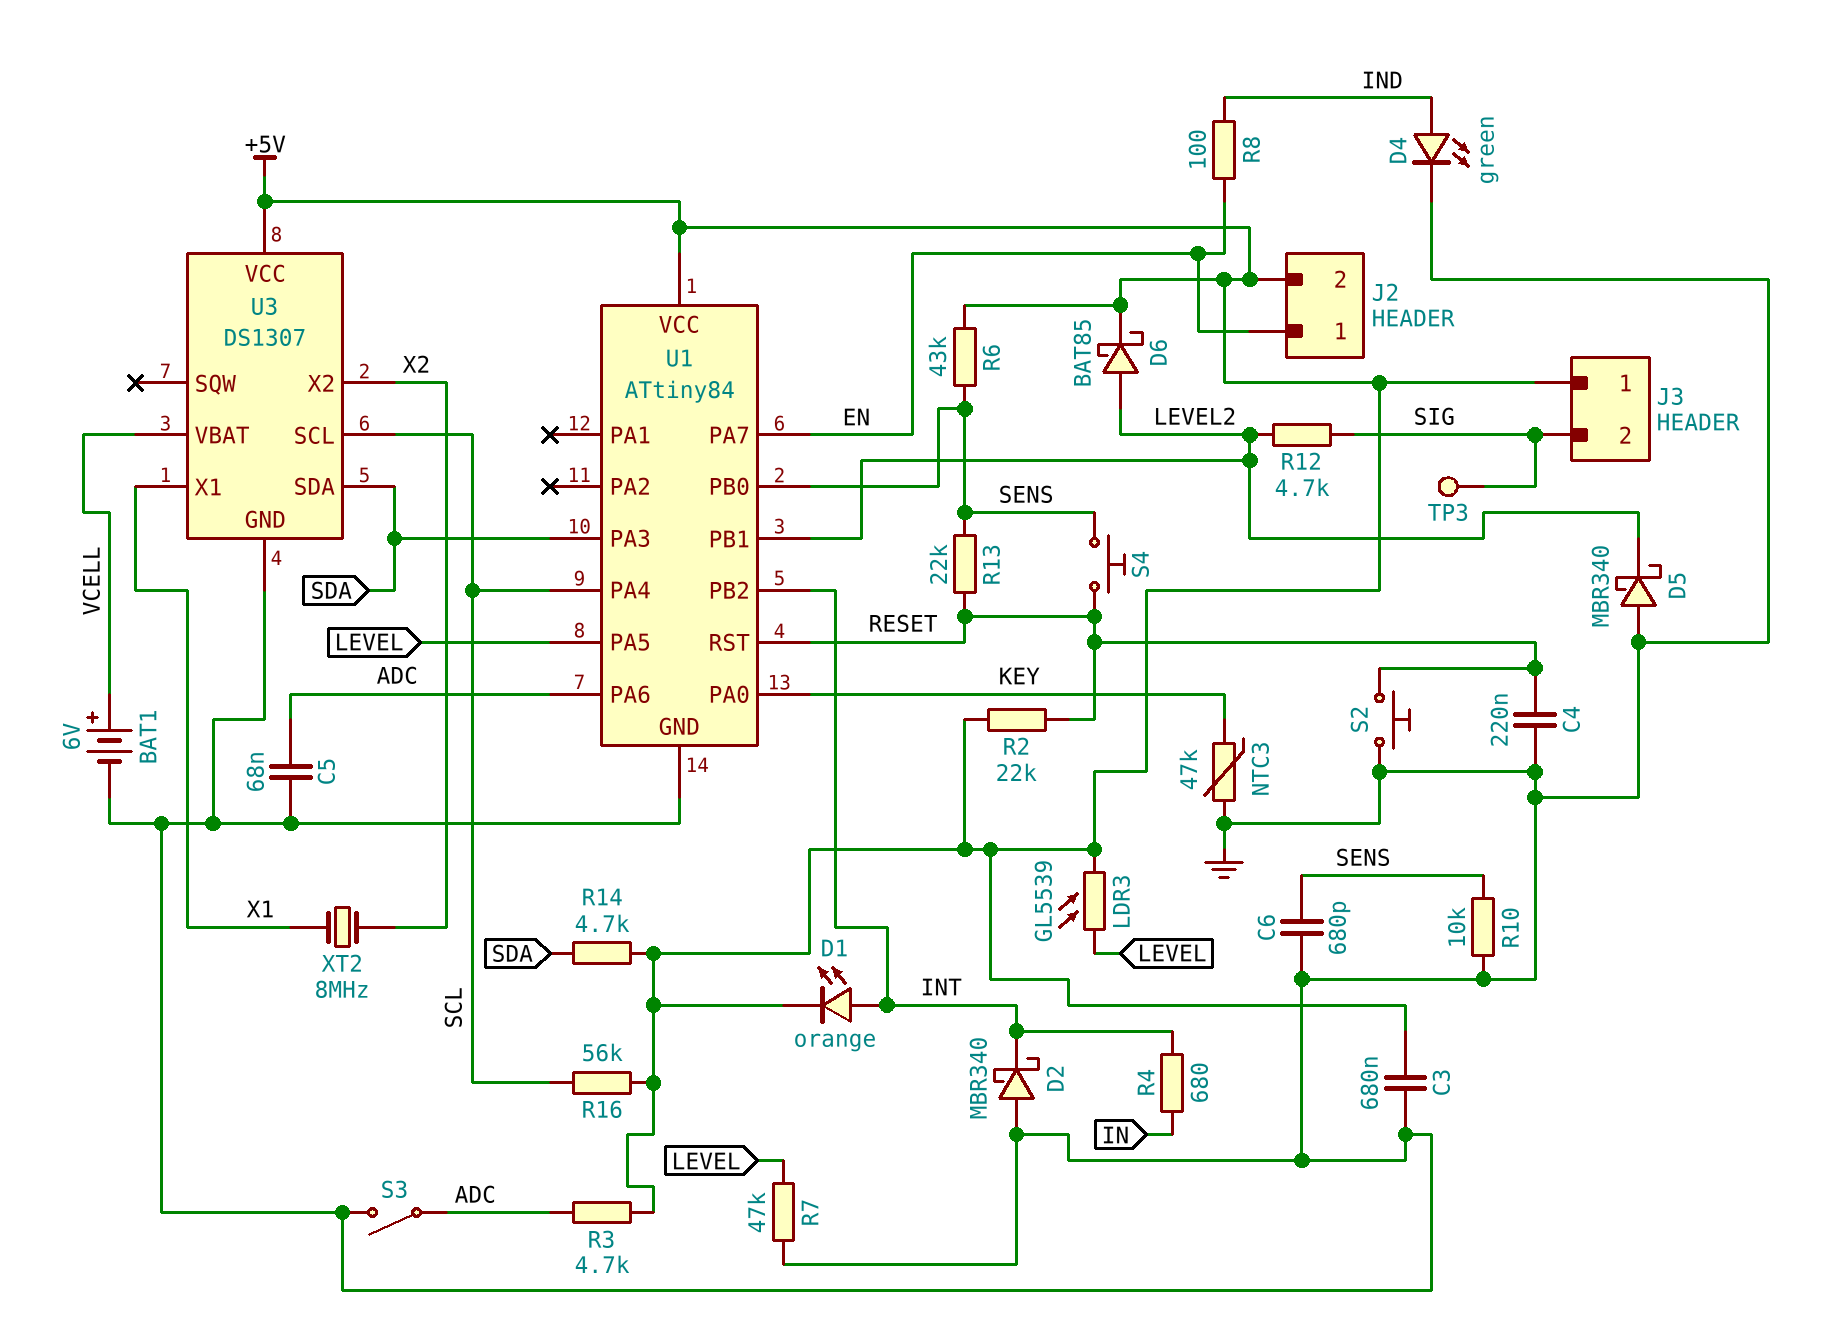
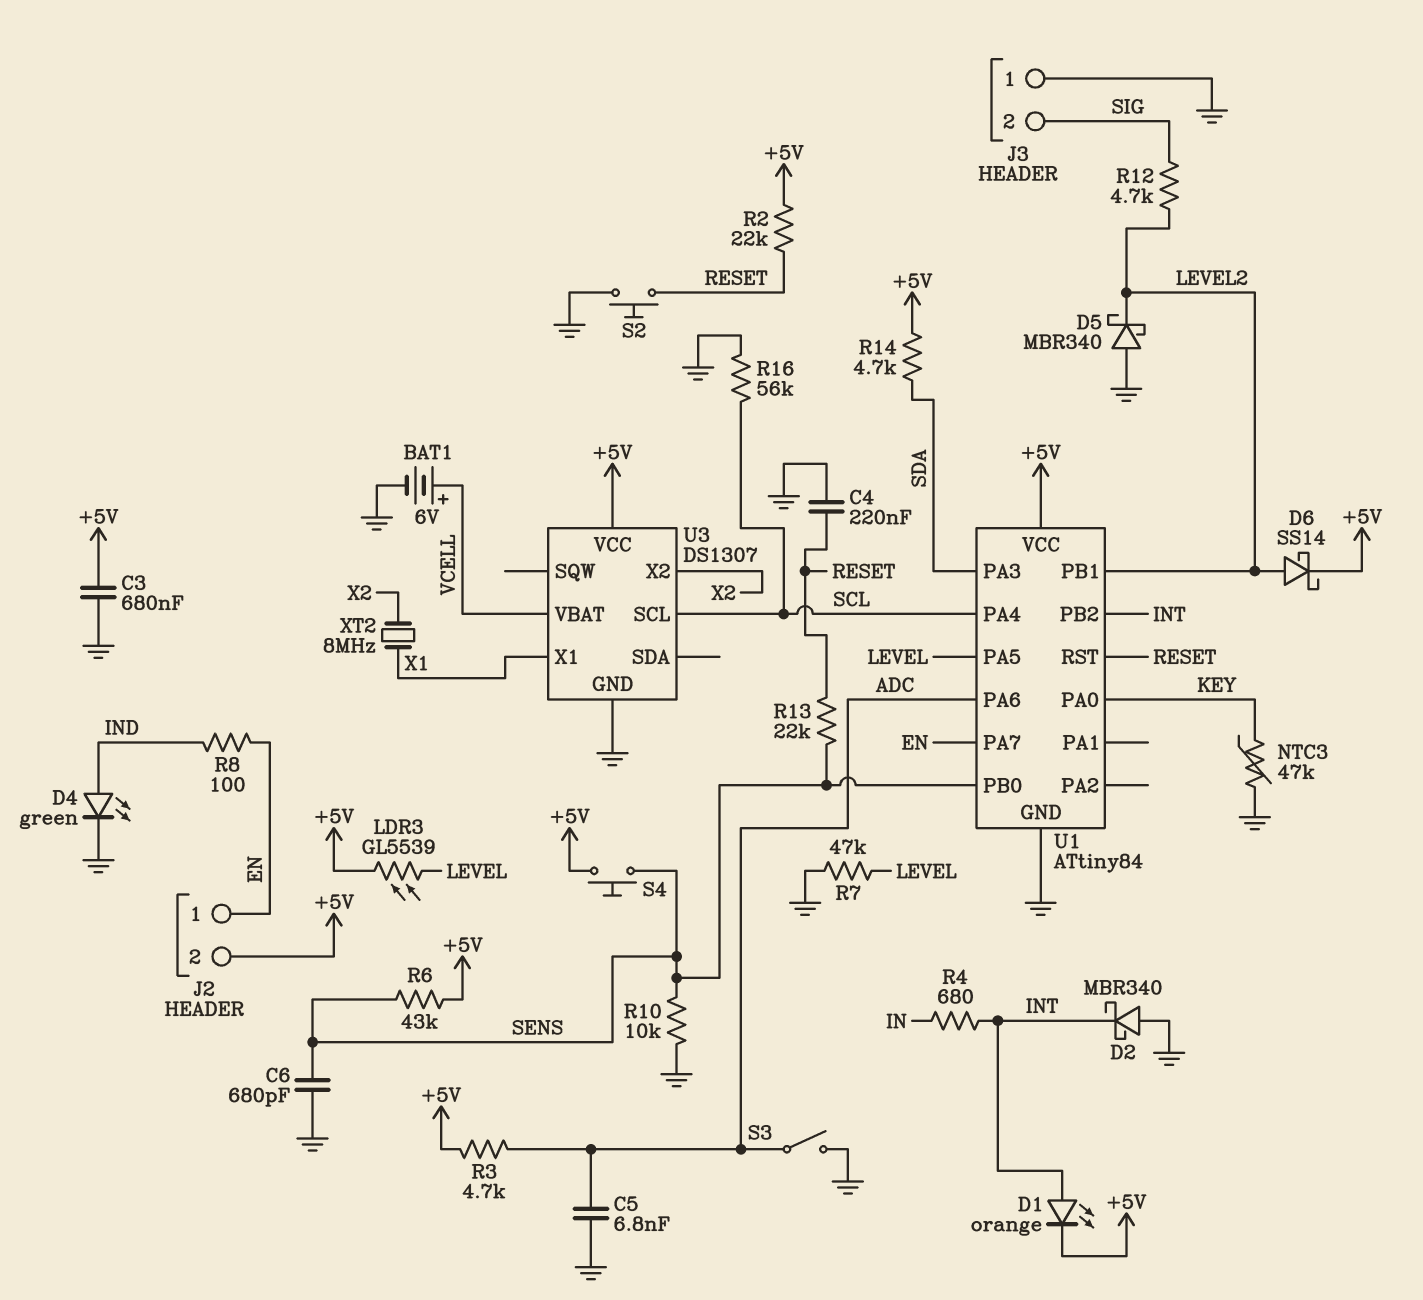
C5: 68nF (ADC, GND) -> 6.8nF (ADC, GND)
D6: schottky BAT85 (A LEVEL2, K +5V) -> schottky SS14 (A LEVEL2, K +5V)
J3 pin 1: +5V -> GND
R16: 56k (+5V, SCL) -> 56k (GND, SCL)
S4: button (RESET, SENS) -> button (+5V, SENS)
TP3: test point (SIG) -> none
U3 pin SDA: SDA -> none

